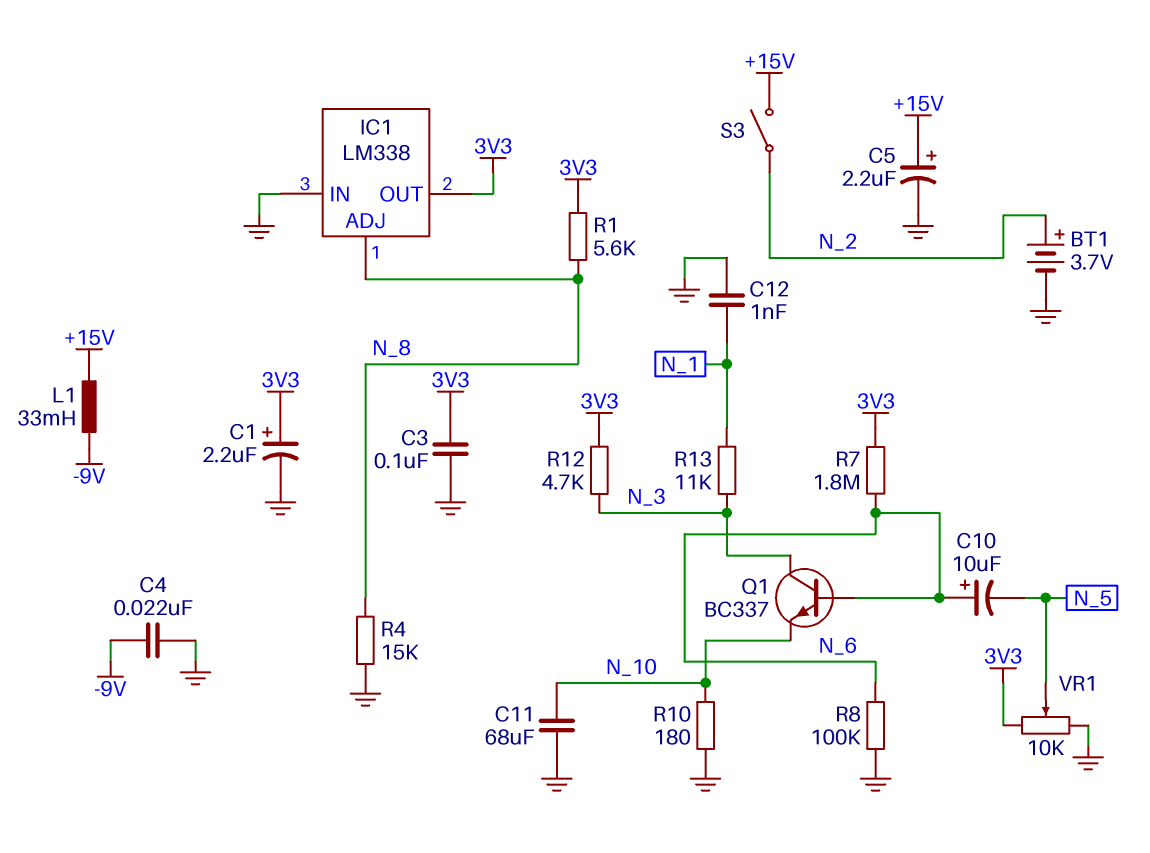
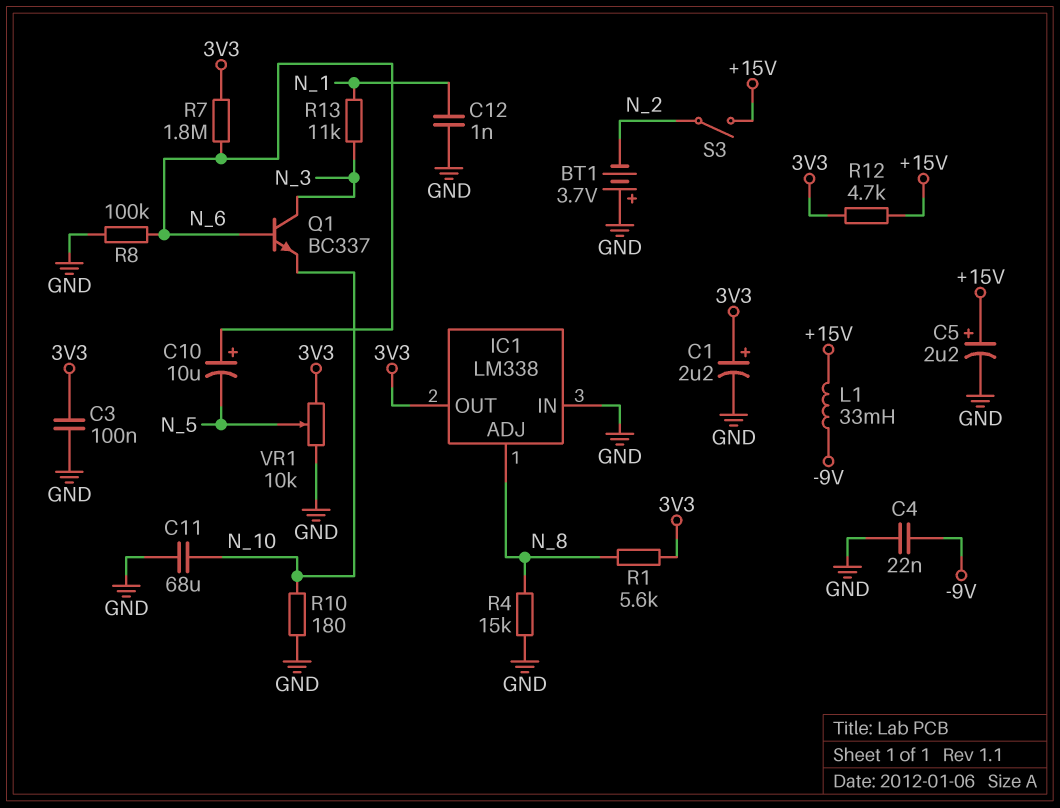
BT1: 3.7V (plus N_2, minus GND) -> 3.7V (plus GND, minus N_2)
R12: 4.7k (3V3, N_3) -> 4.7k (+15V, 3V3)

